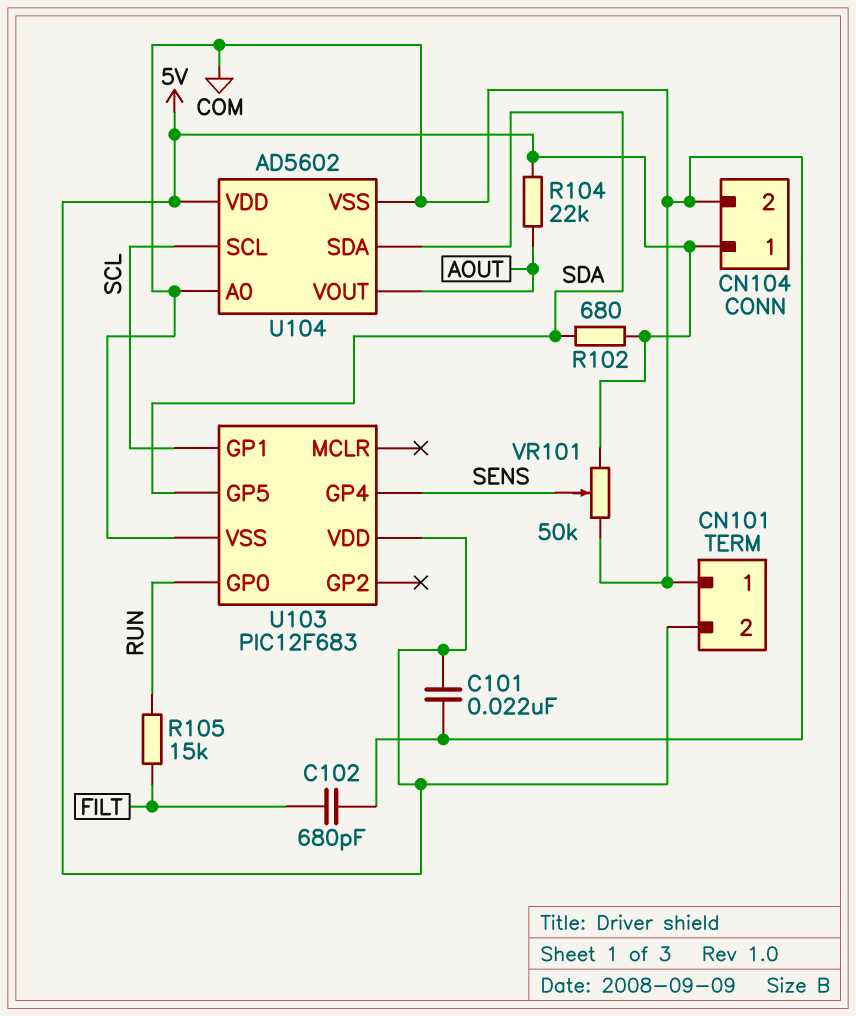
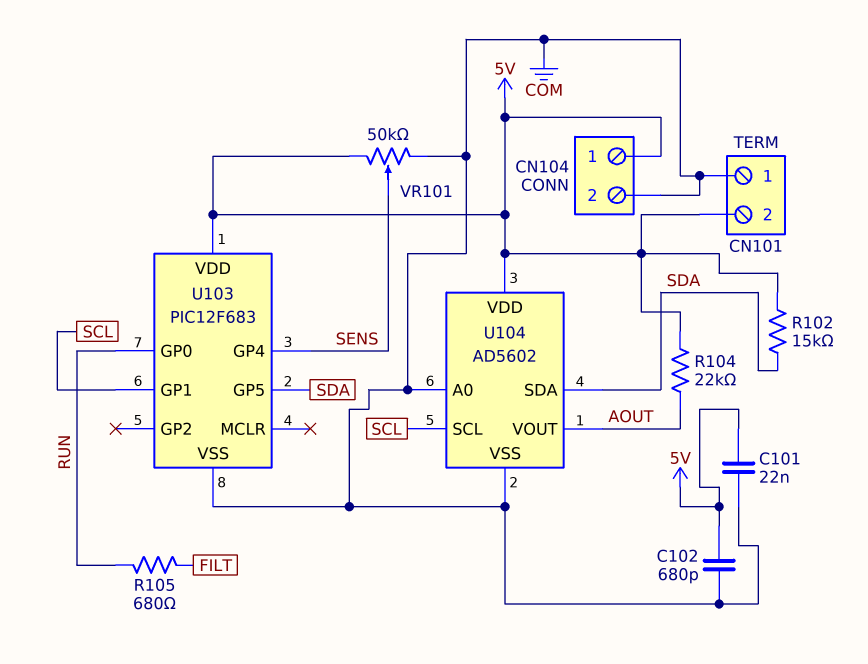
C102: 680pF (COM, FILT) -> 680pF (5V, COM)
R102: 680 (5V, SDA) -> 15k (5V, SDA)
R105: 15k (FILT, RUN) -> 680 (FILT, RUN)

